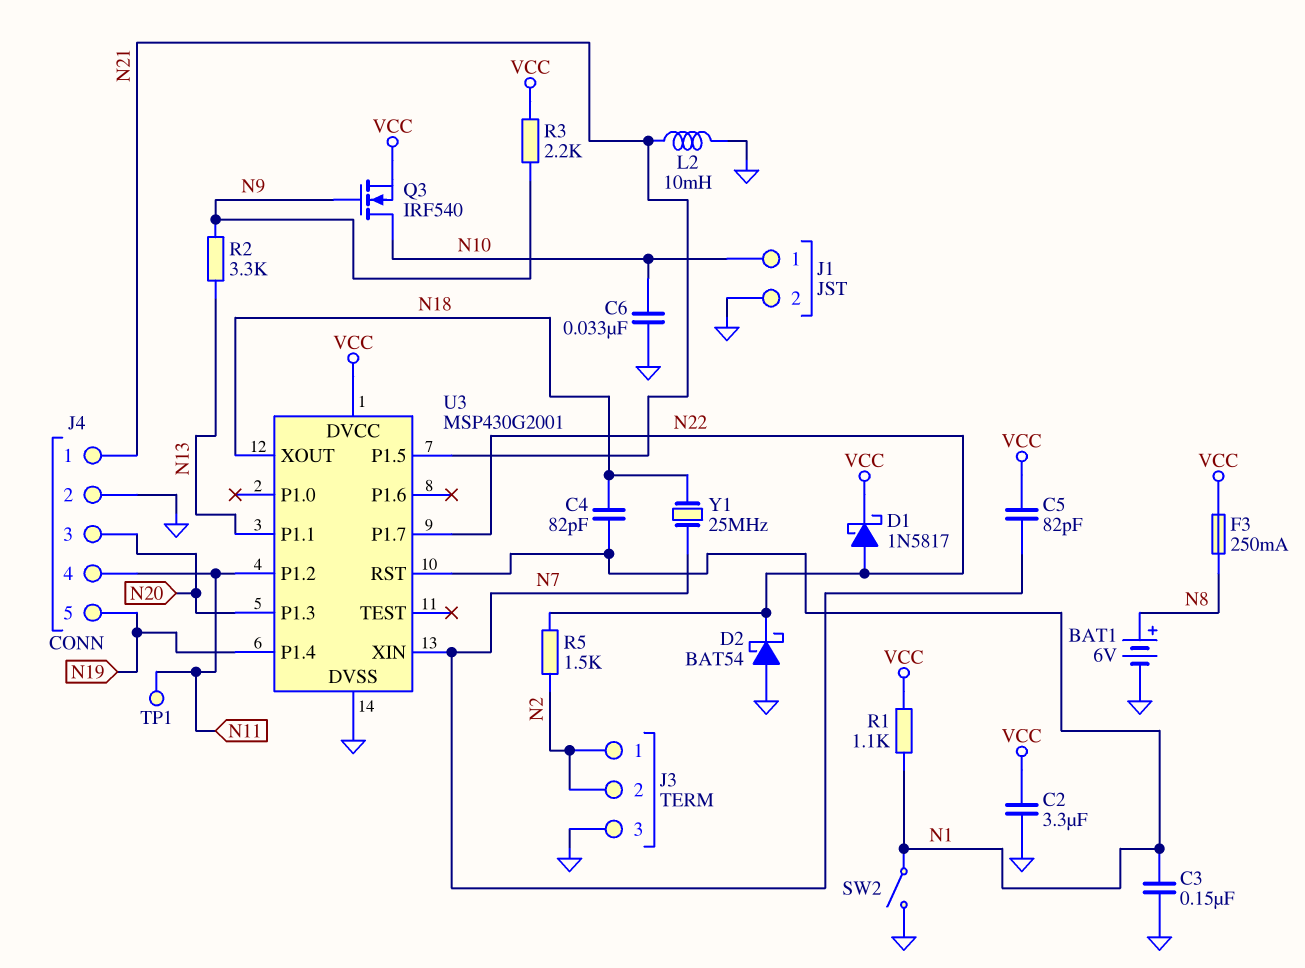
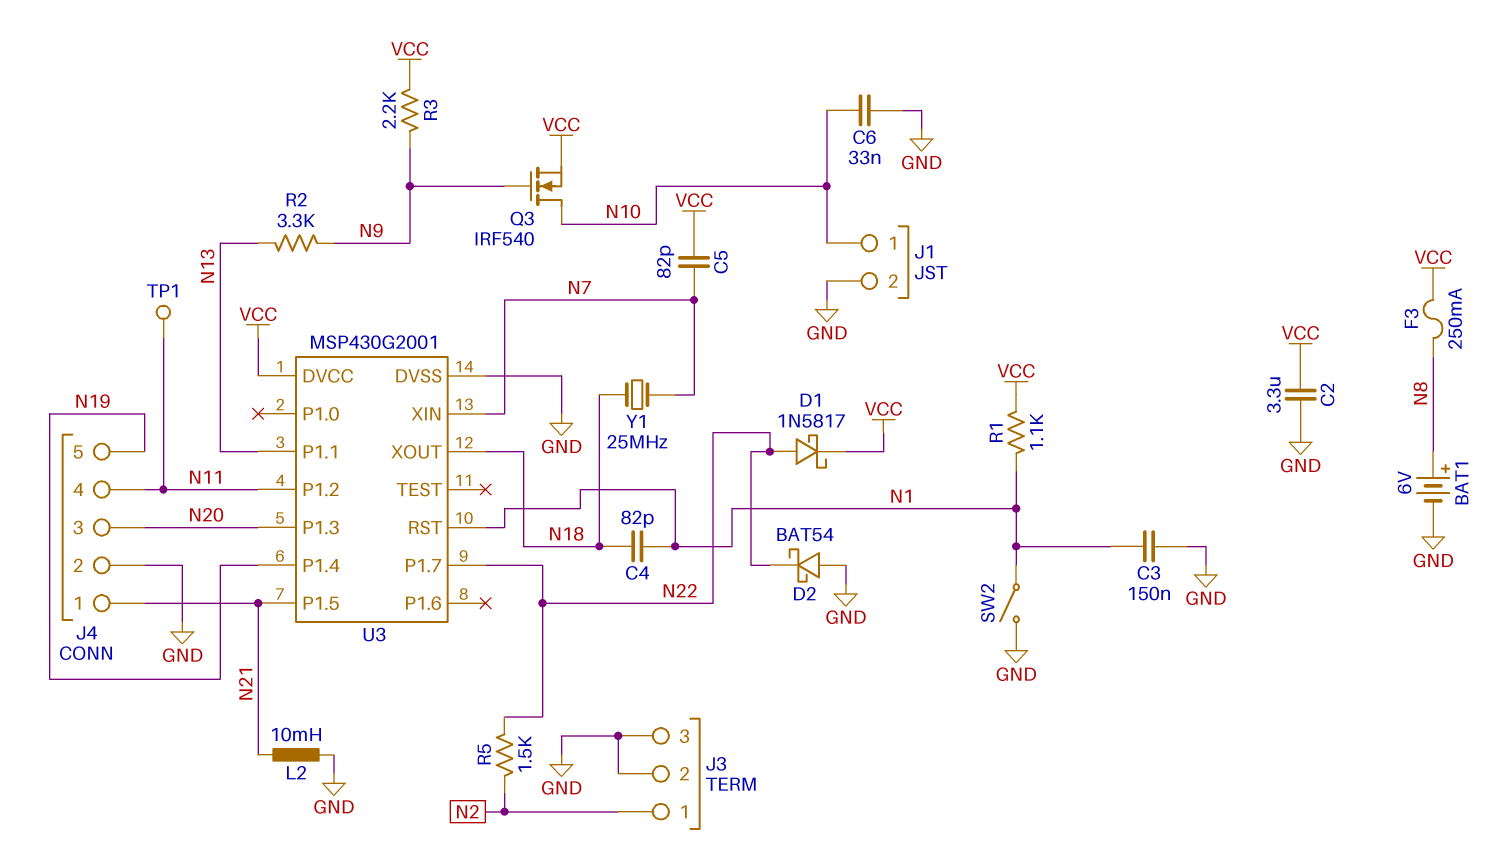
J3 pin 2: N2 -> GND

